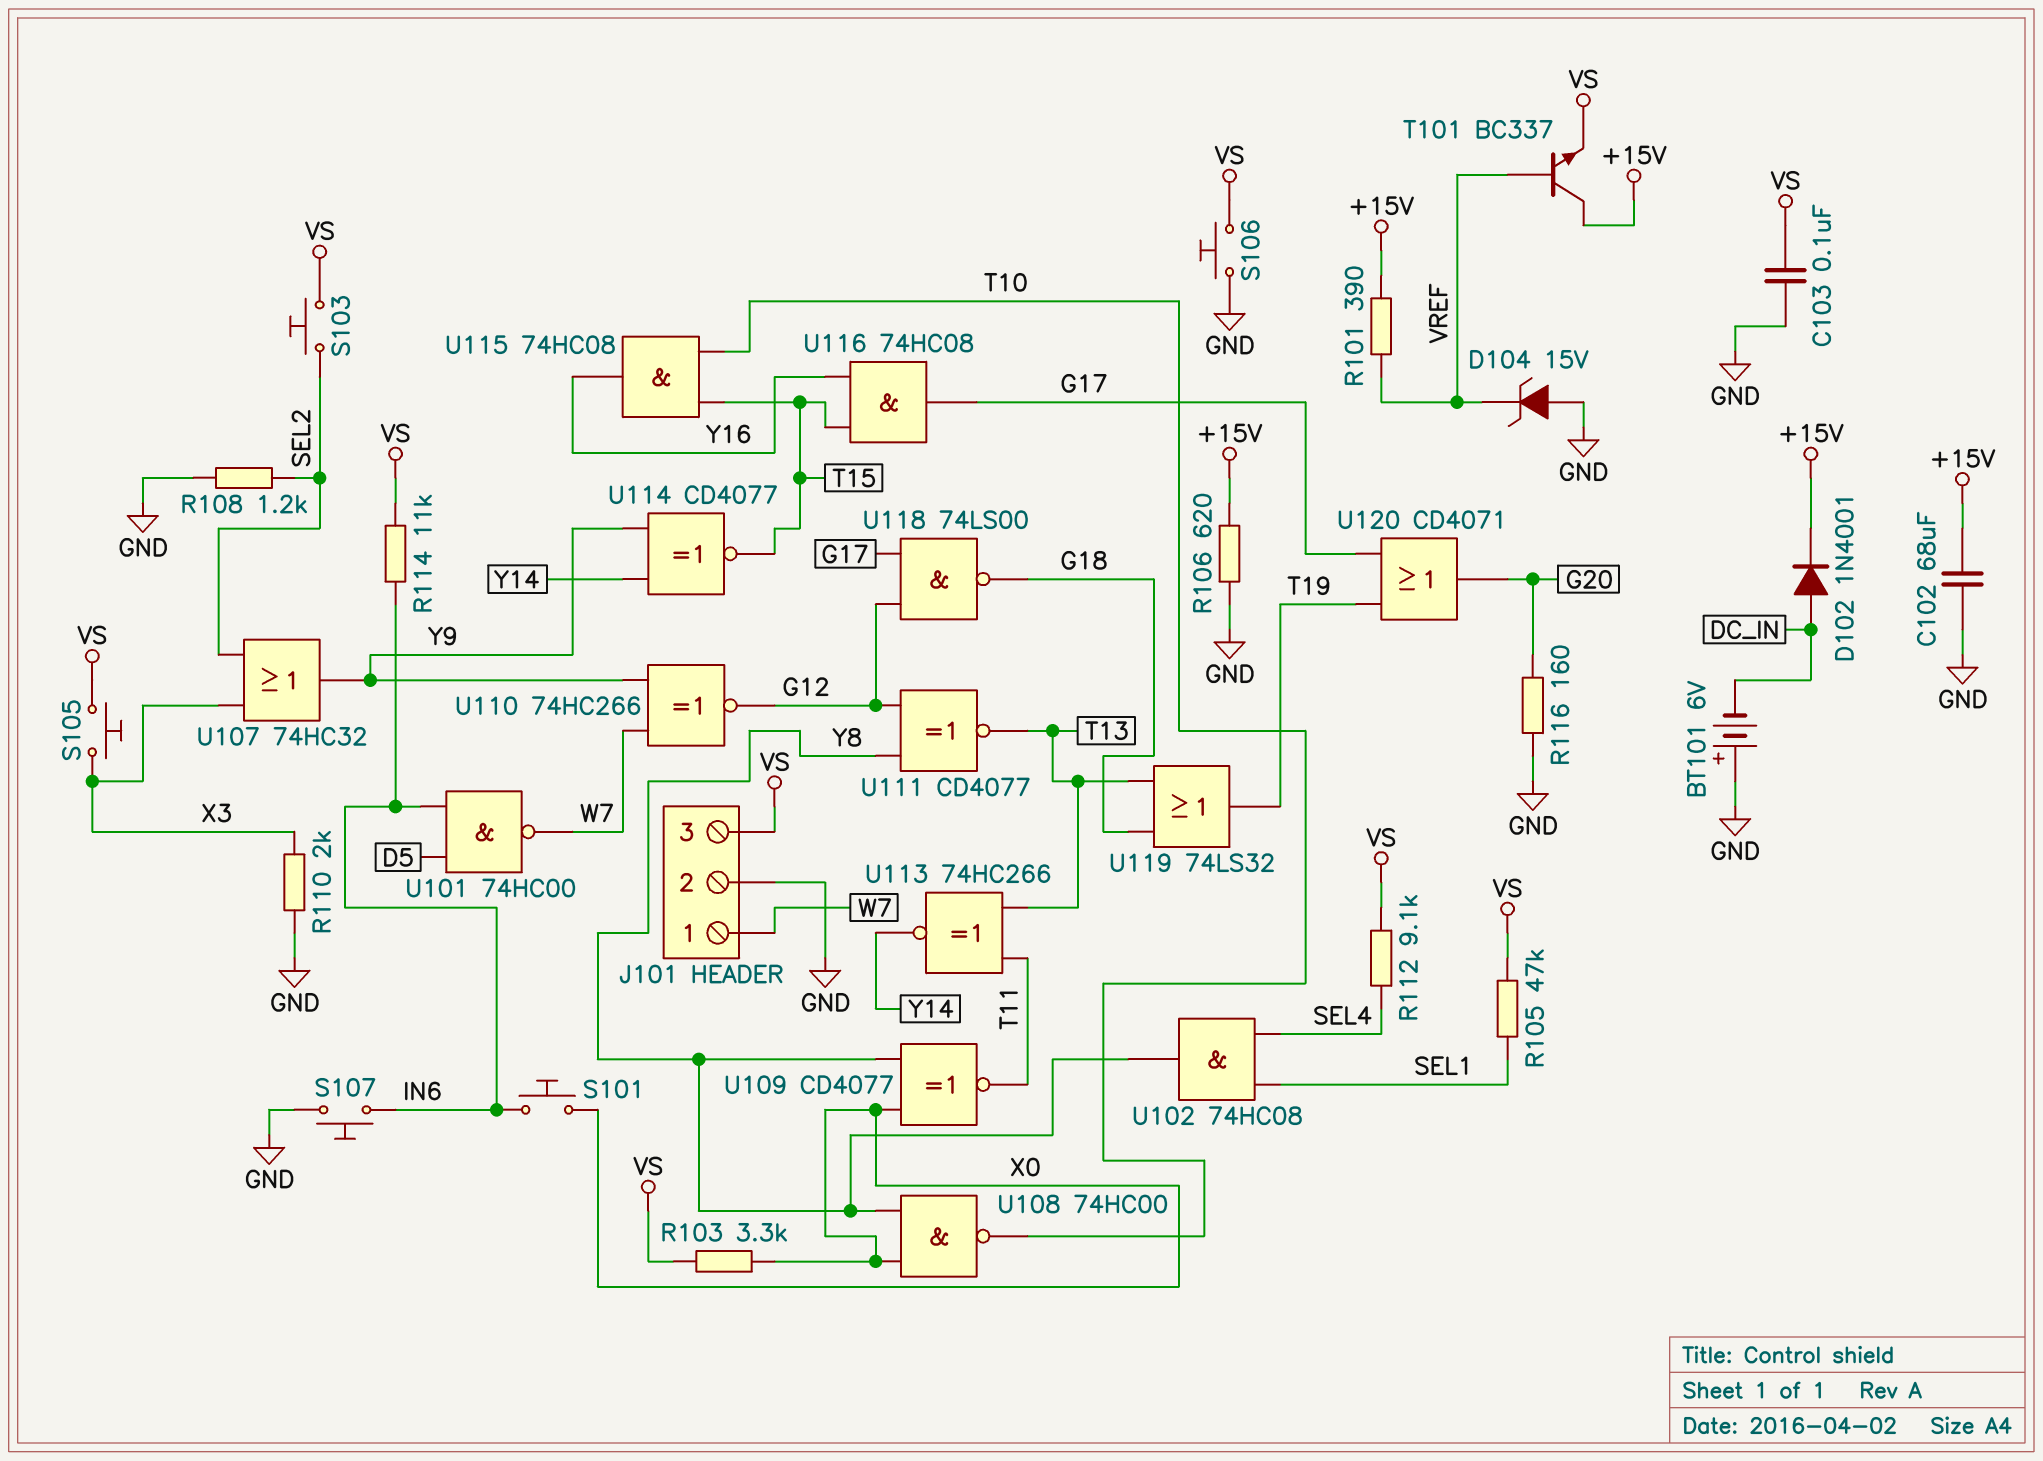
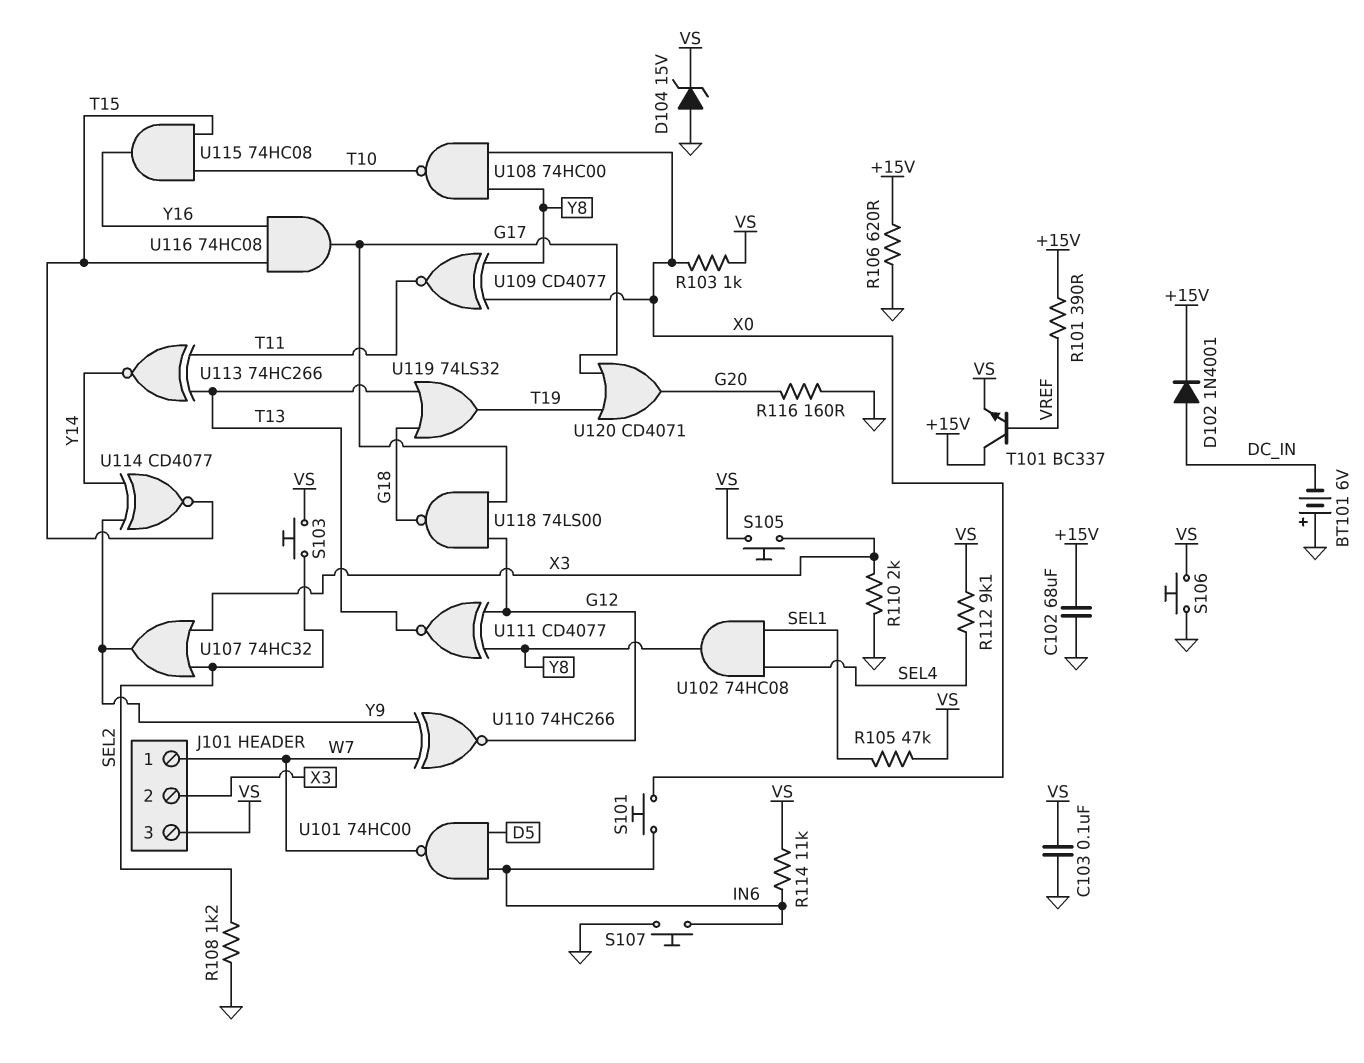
D104: zener 15V (A GND, K VREF) -> zener 15V (A GND, K VS)
J101 pin 2: GND -> X3
R103: 3.3k (VS, X0) -> 1k (VS, X0)

